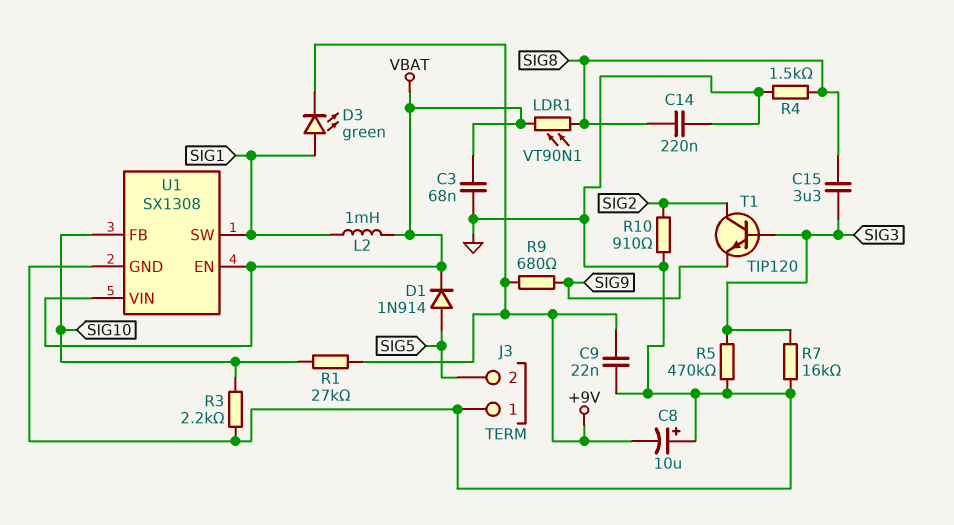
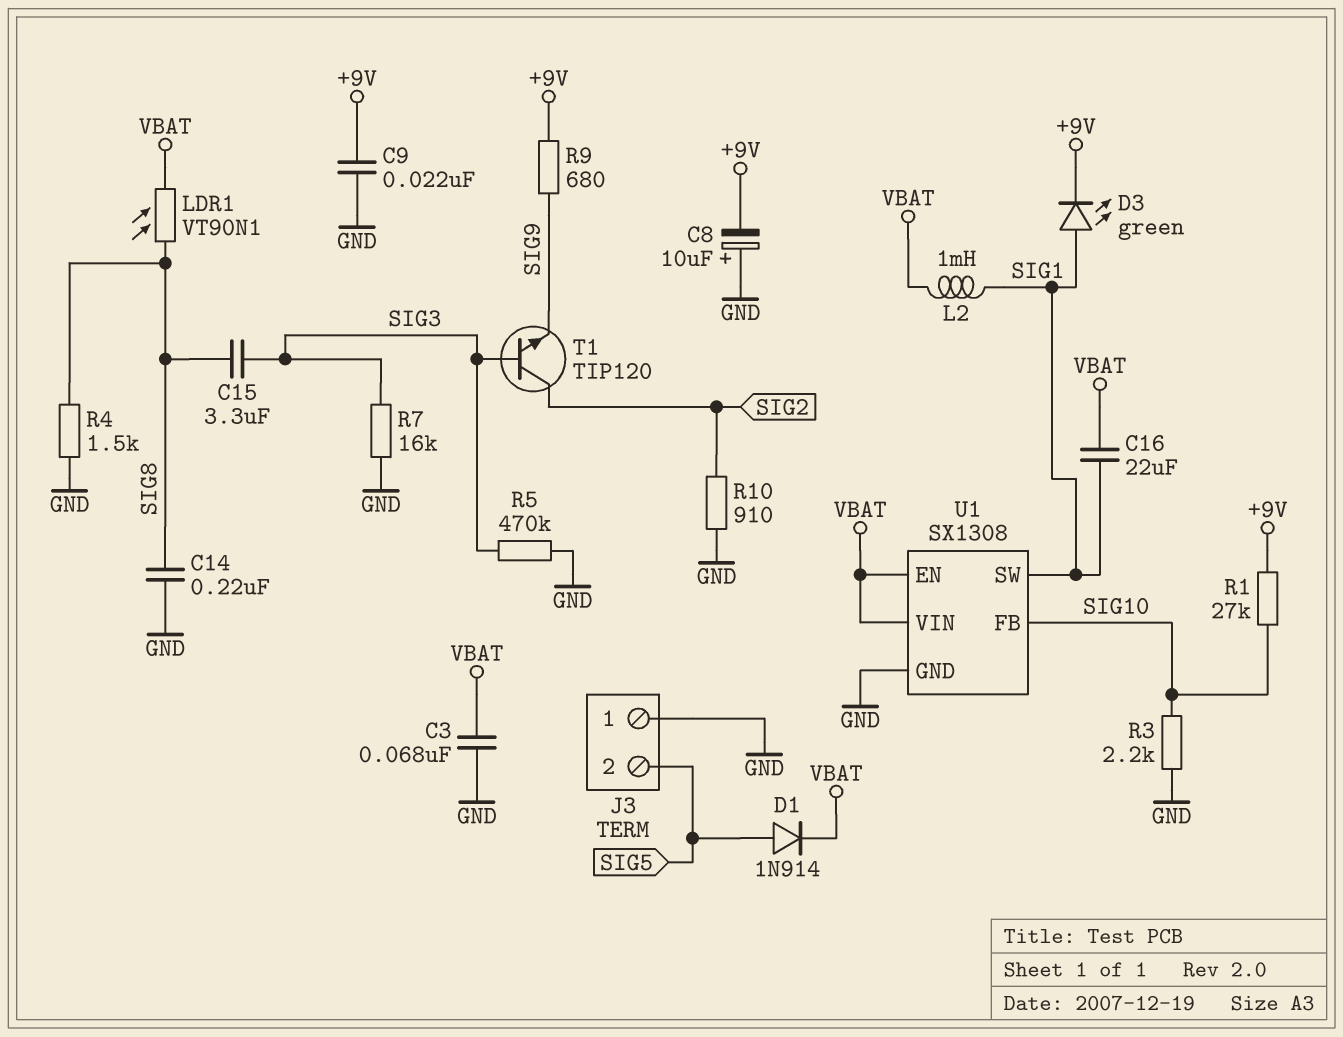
C16: none -> 22uF (SIG1, VBAT)

